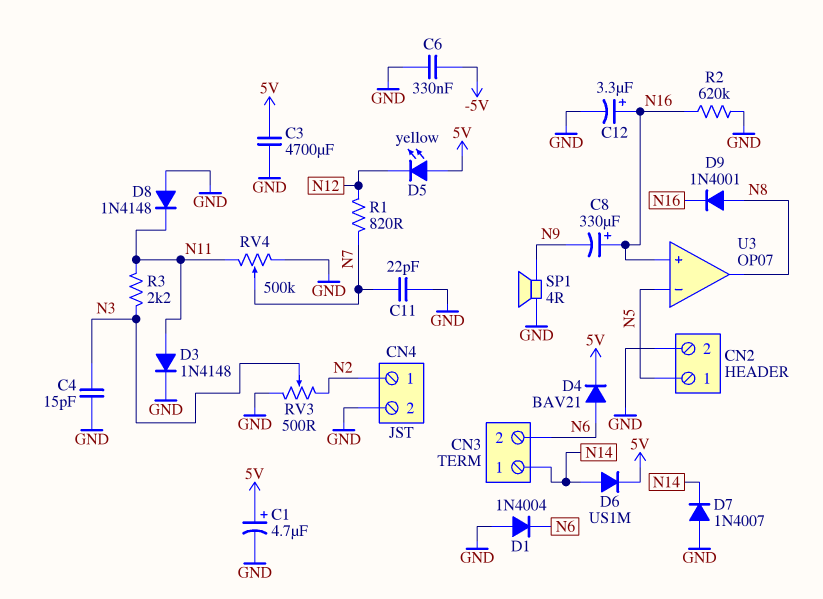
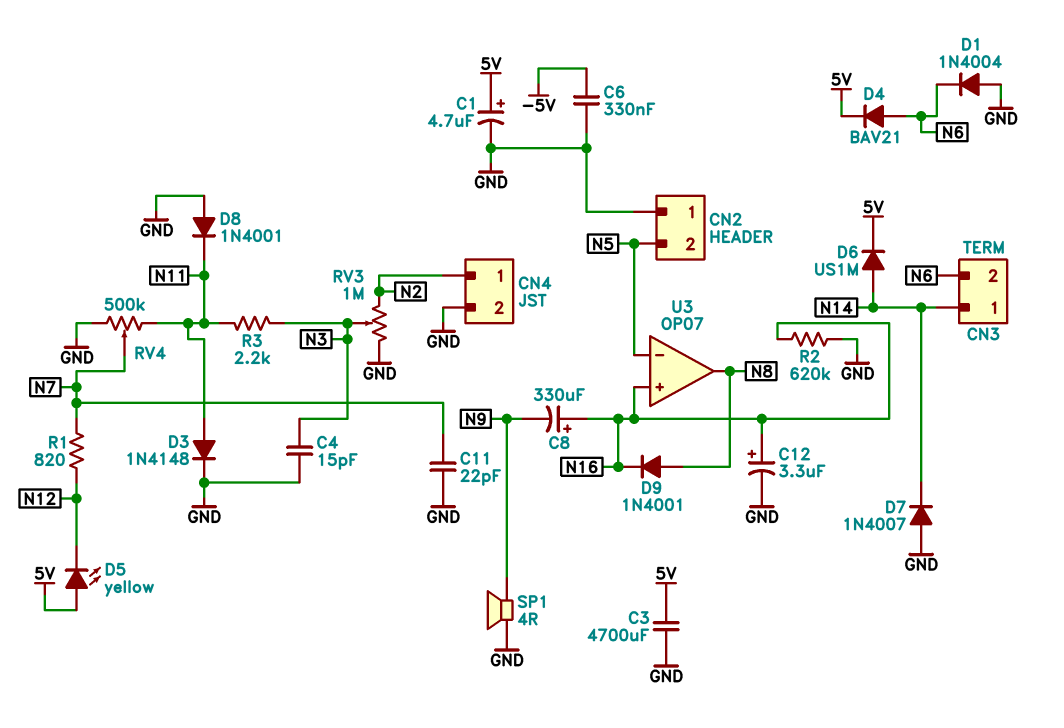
CN2 pin 1: N5 -> GND
CN2 pin 2: GND -> N5
D8: diode 1N4148 (A GND, K N11) -> diode 1N4001 (A GND, K N11)
RV3: 500 (GND, N2, wiper N3) -> 1M (GND, N2, wiper N3)

